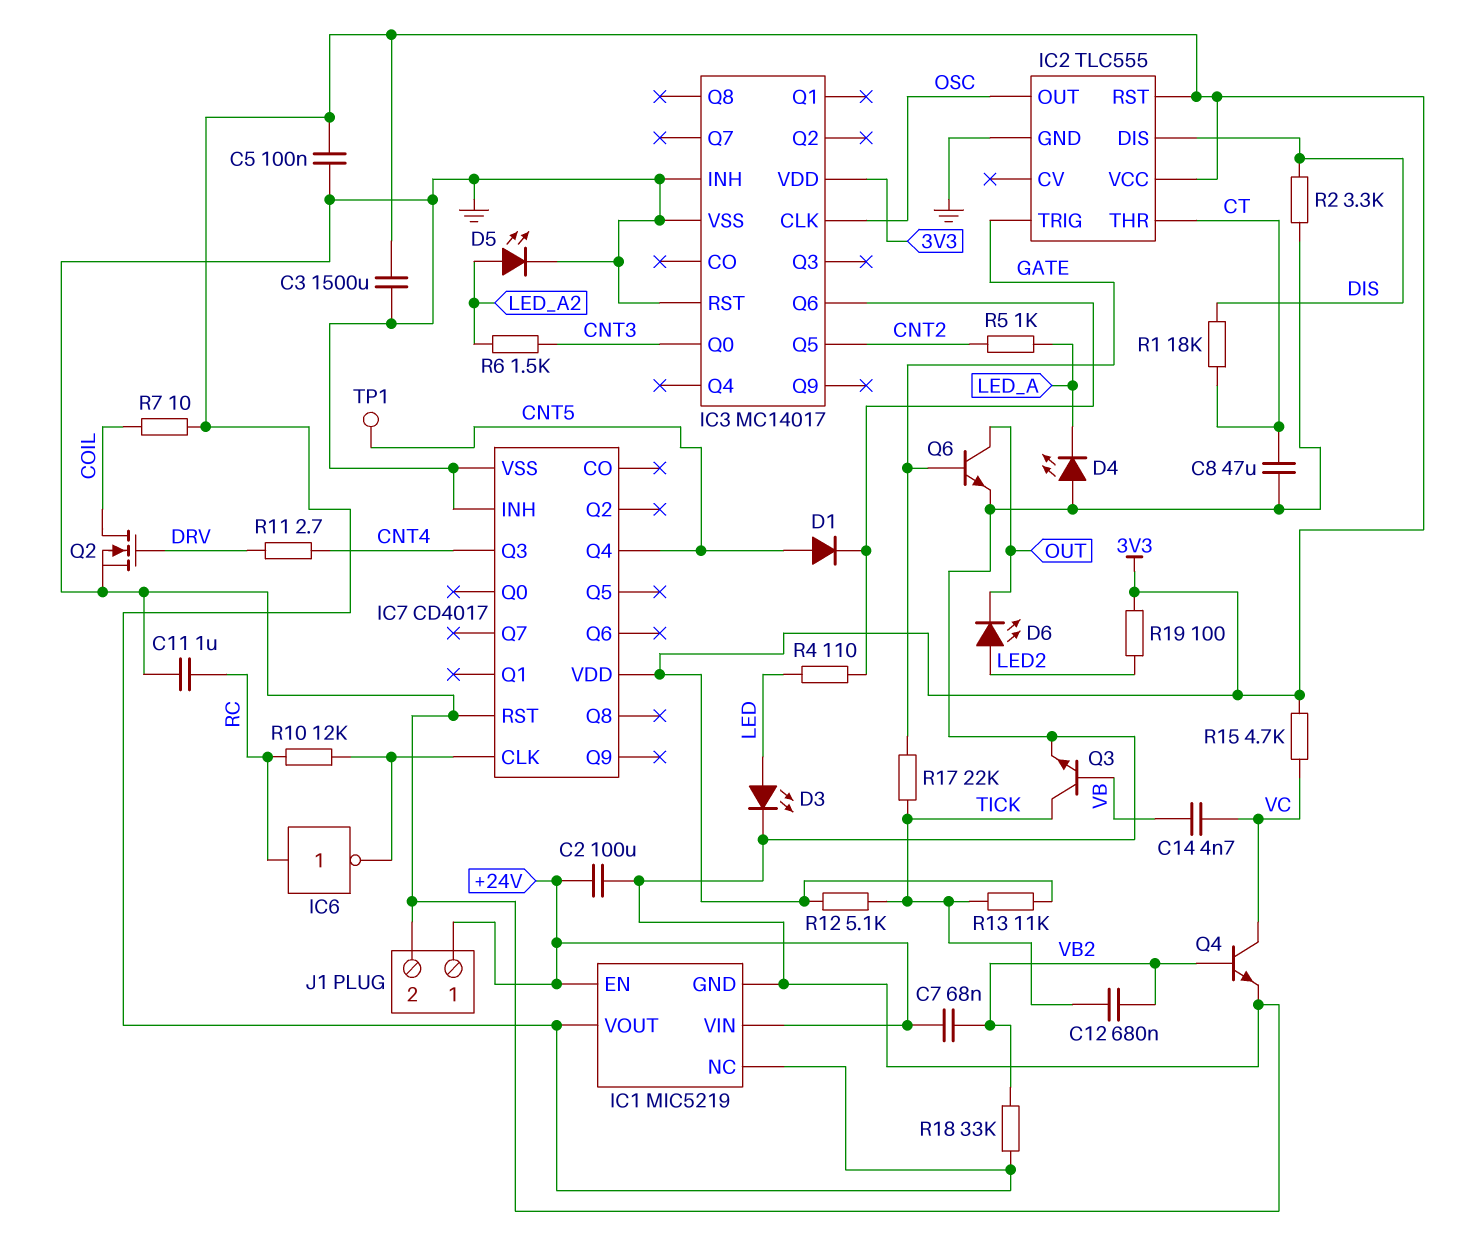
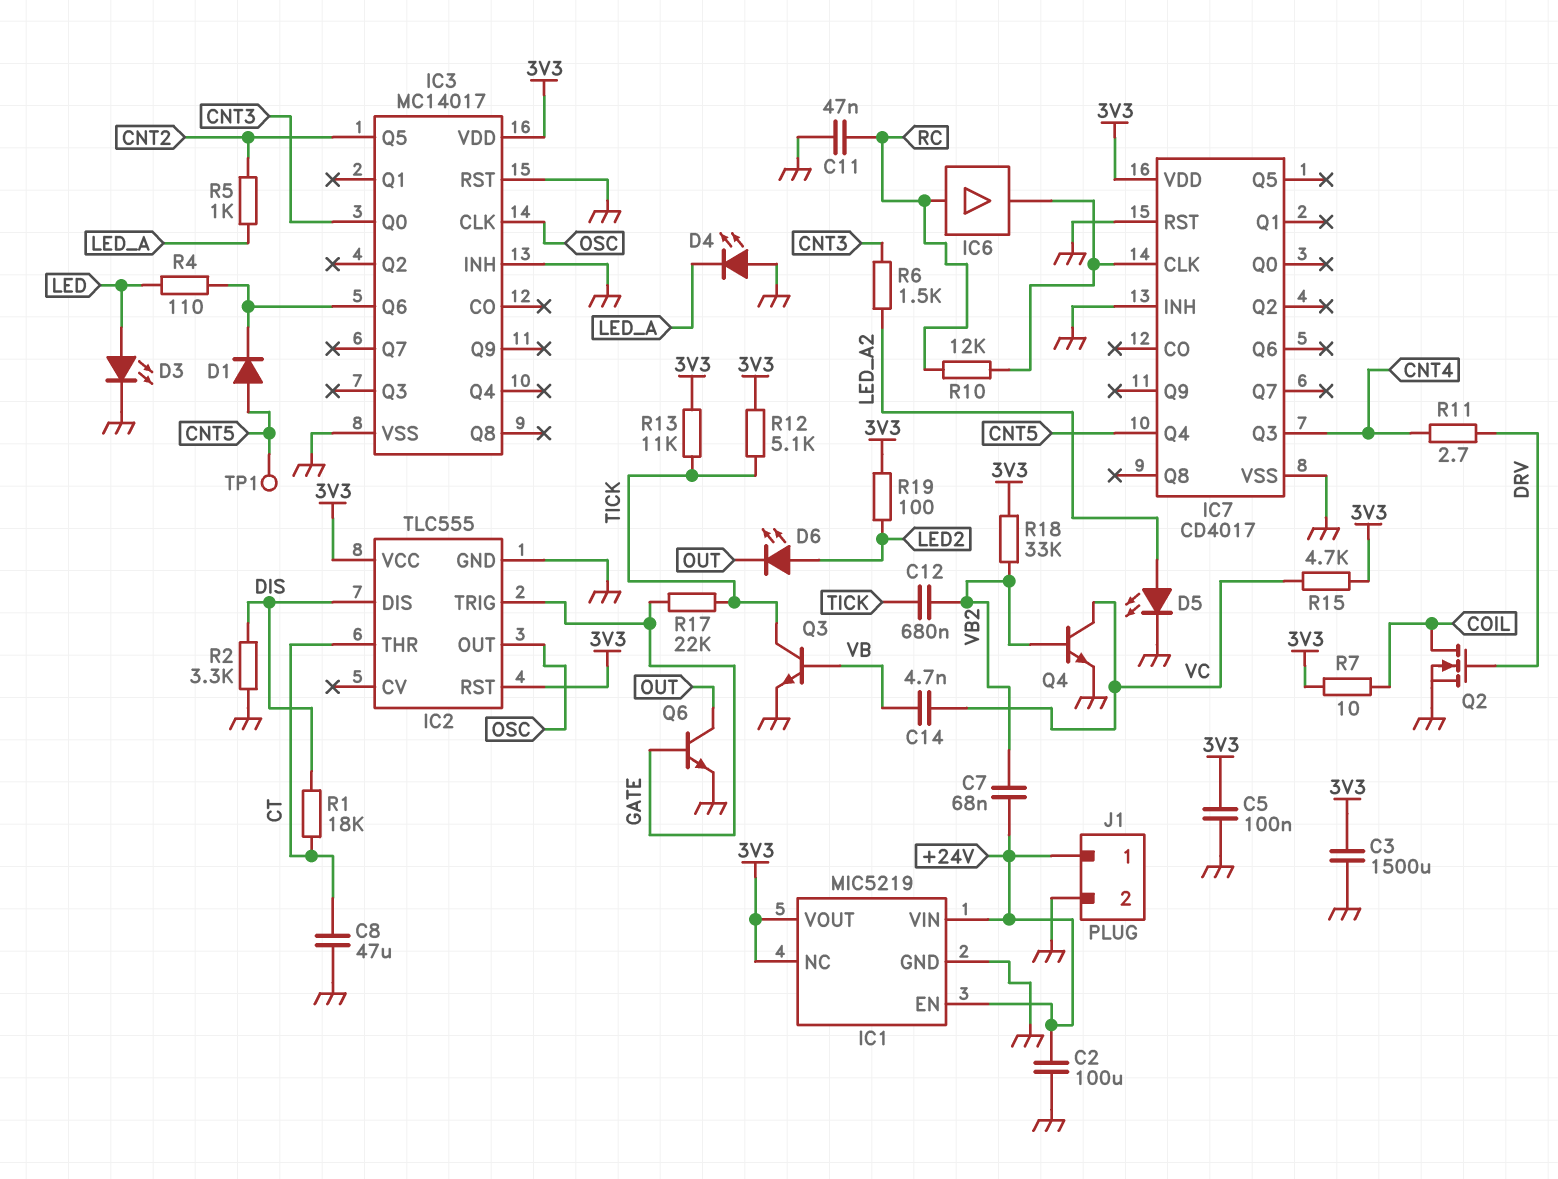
C11: 1uF (GND, RC) -> 47nF (GND, RC)
IC6: NOT (in RC, out IC7/CLK) -> buffer (in RC, out IC7/CLK)

